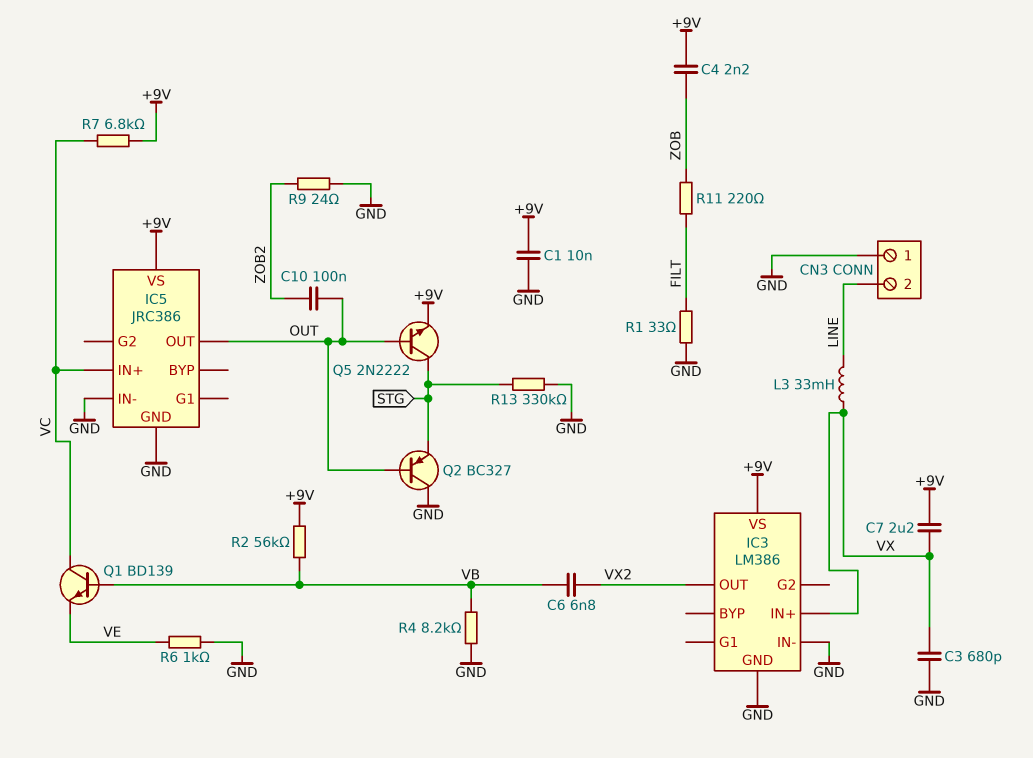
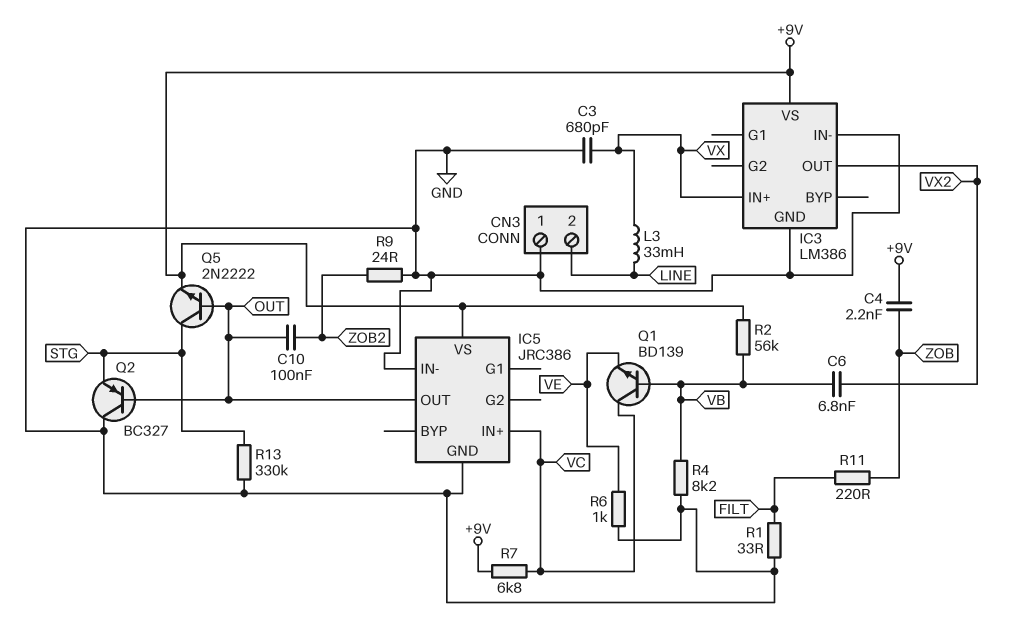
C1: 10nF (+9V, GND) -> none
C7: 2.2uF (+9V, VX) -> none

